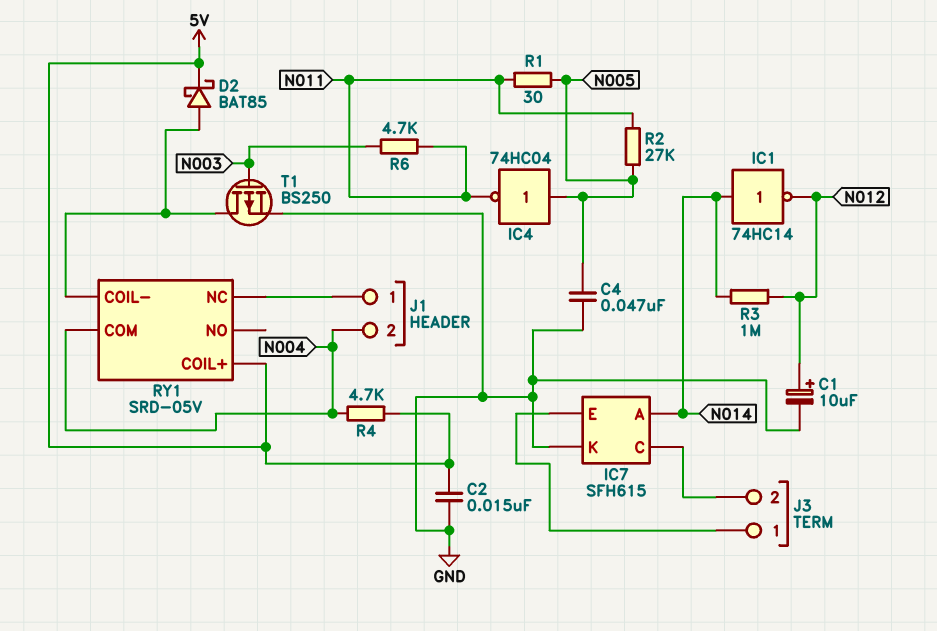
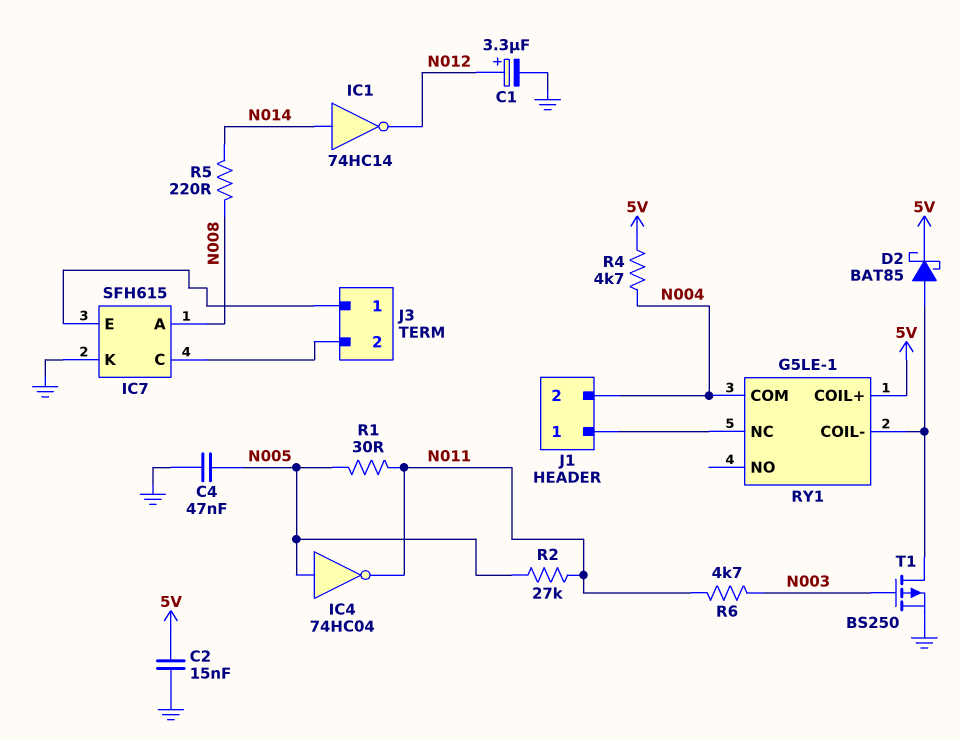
C1: 10uF (plus N012, minus GND) -> 3.3uF (plus N012, minus GND)
IC7 pin A: N014 -> N008
R3: 1M (N012, N014) -> none
R5: none -> 220 (N008, N014)
RY1: SRD-05V -> G5LE-1

